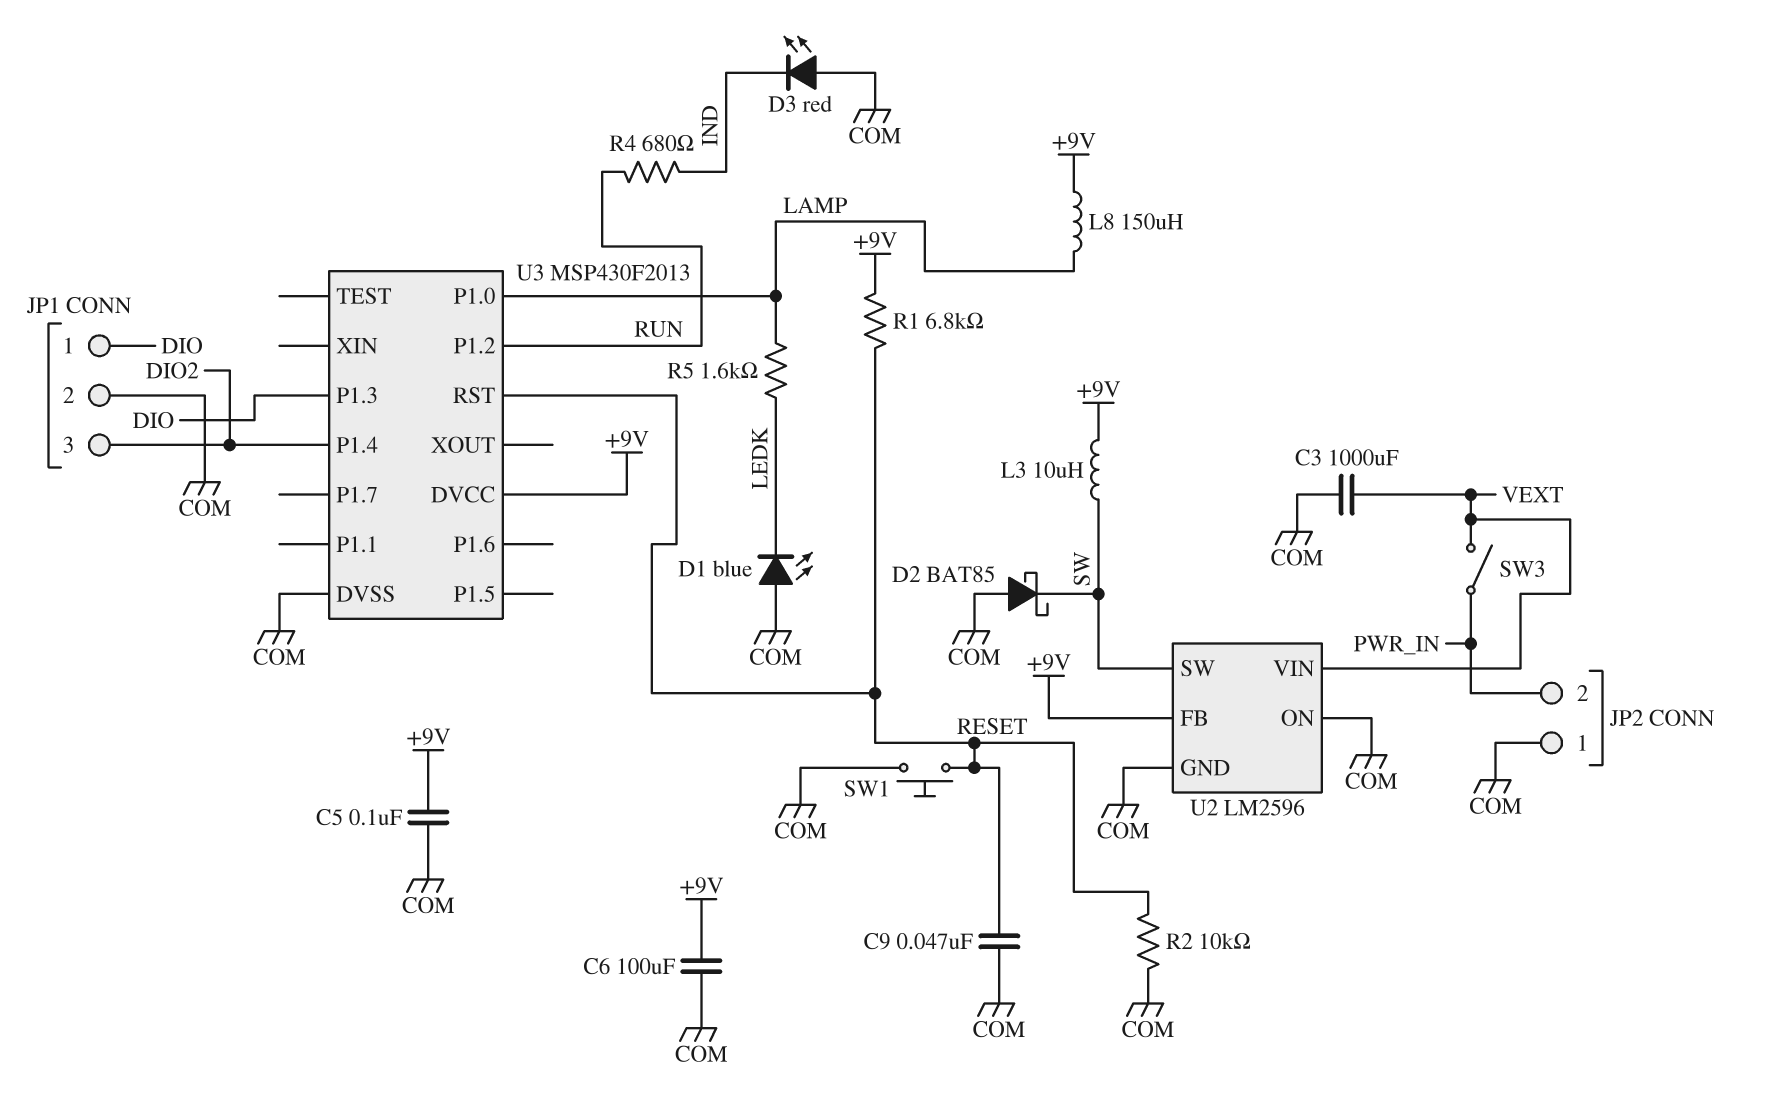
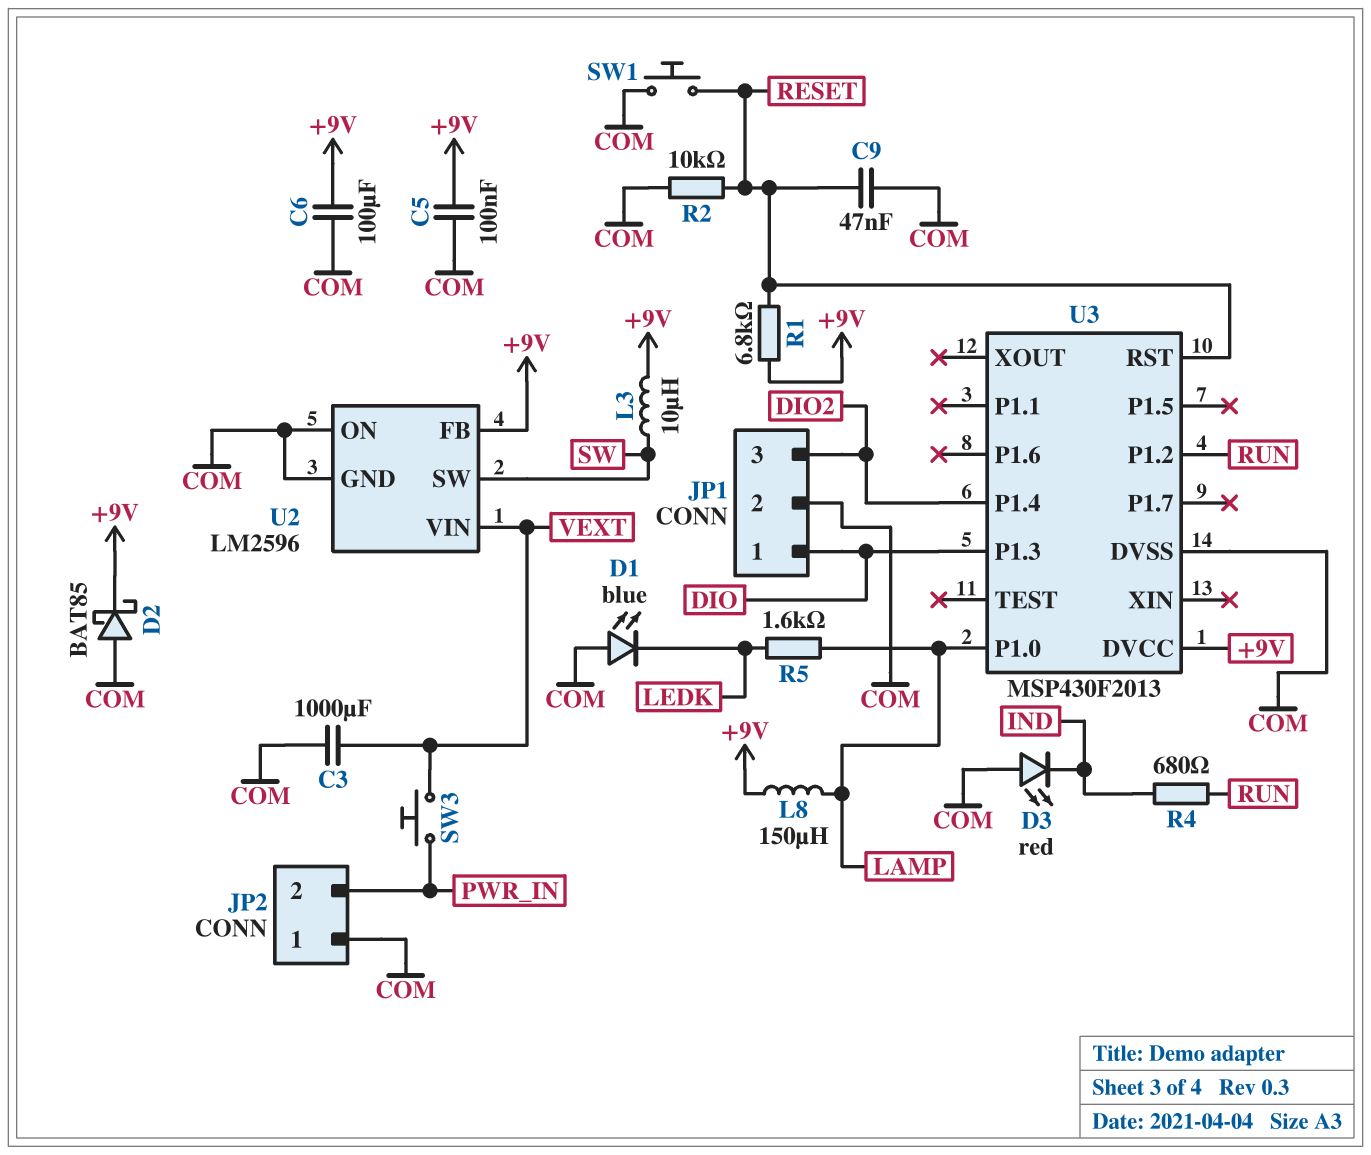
D2: schottky BAT85 (A COM, K SW) -> schottky BAT85 (A COM, K +9V)
SW3: switch (PWR_IN, VEXT) -> button (PWR_IN, VEXT)

